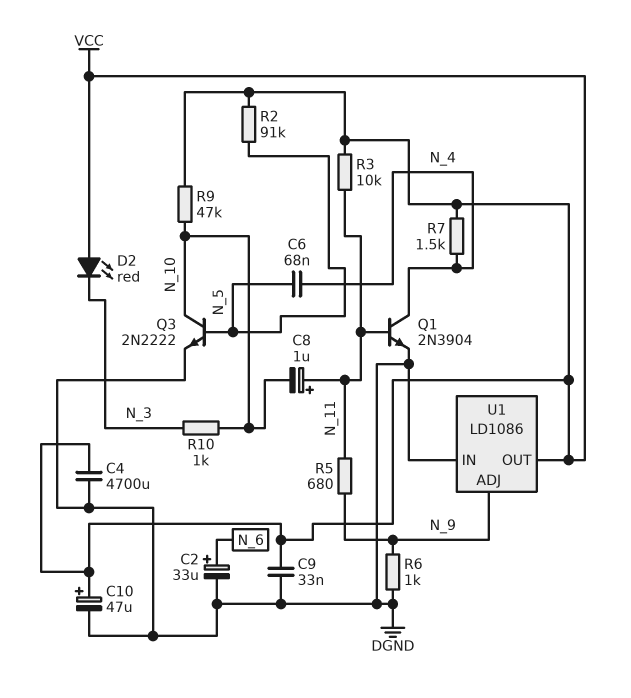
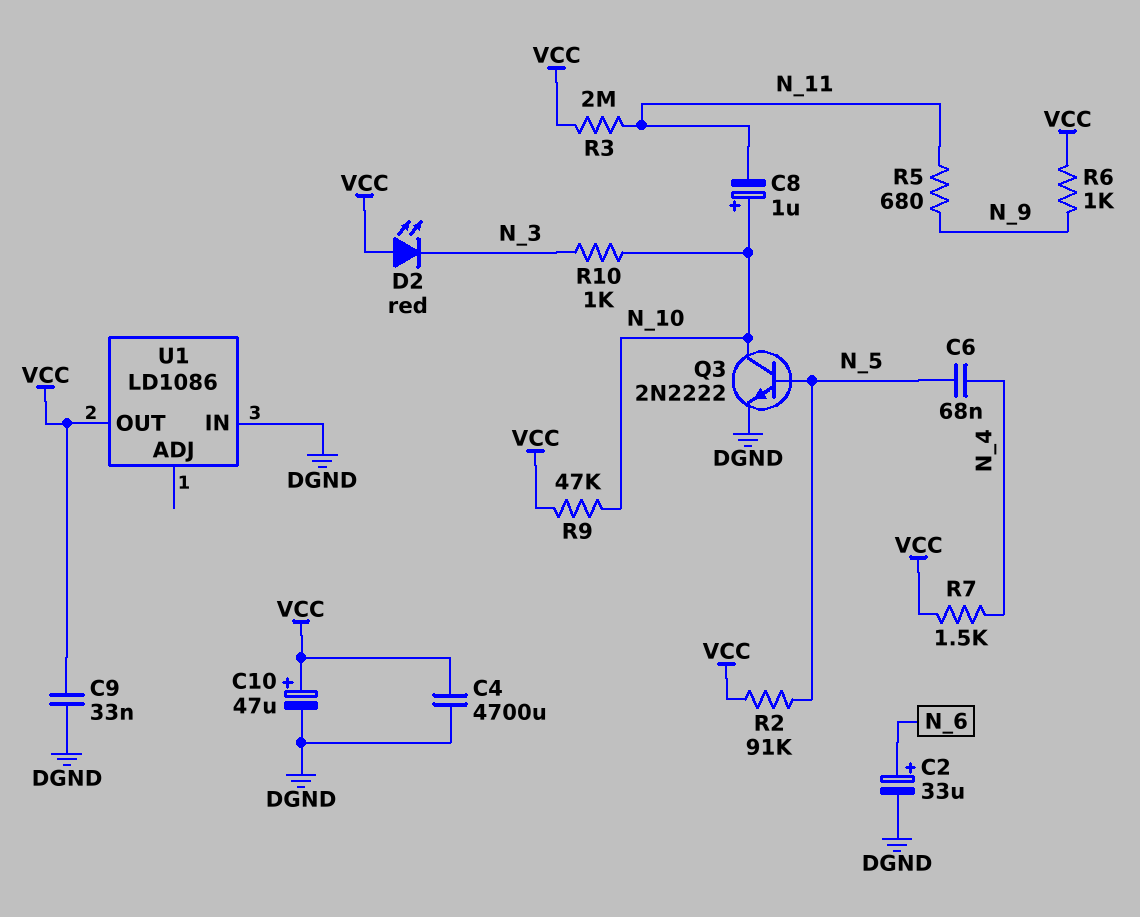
C8: 1uF (plus N_11, minus N_10) -> 1uF (plus N_10, minus N_11)
Q1: NPN 2N3904 (B N_11, C N_4, E DGND) -> none
R3: 10k (N_11, VCC) -> 2M (N_11, VCC)
R6: 1k (DGND, N_9) -> 1k (N_9, VCC)
U1 pin ADJ: N_9 -> none

